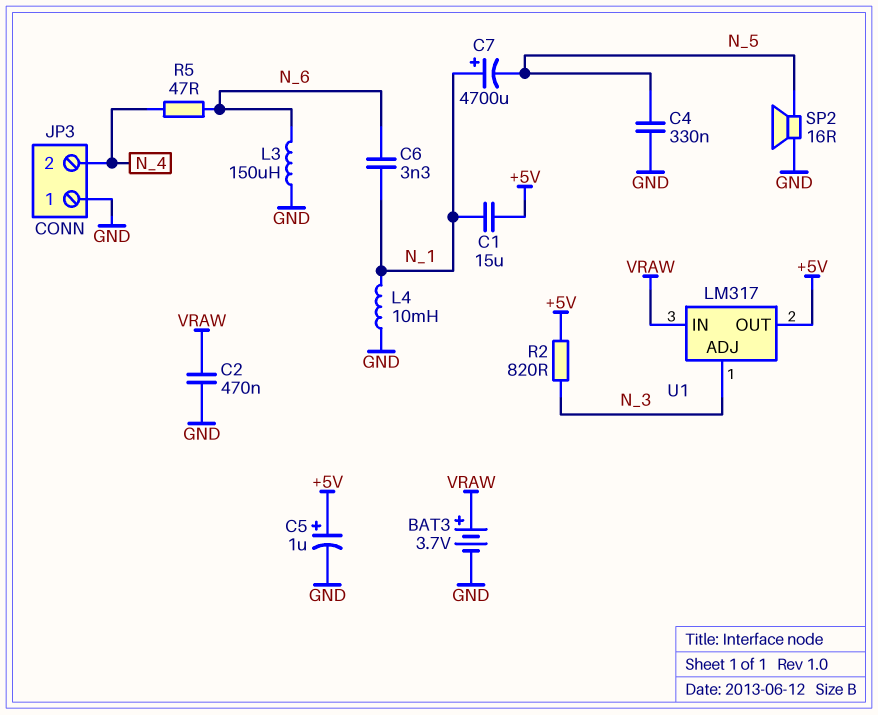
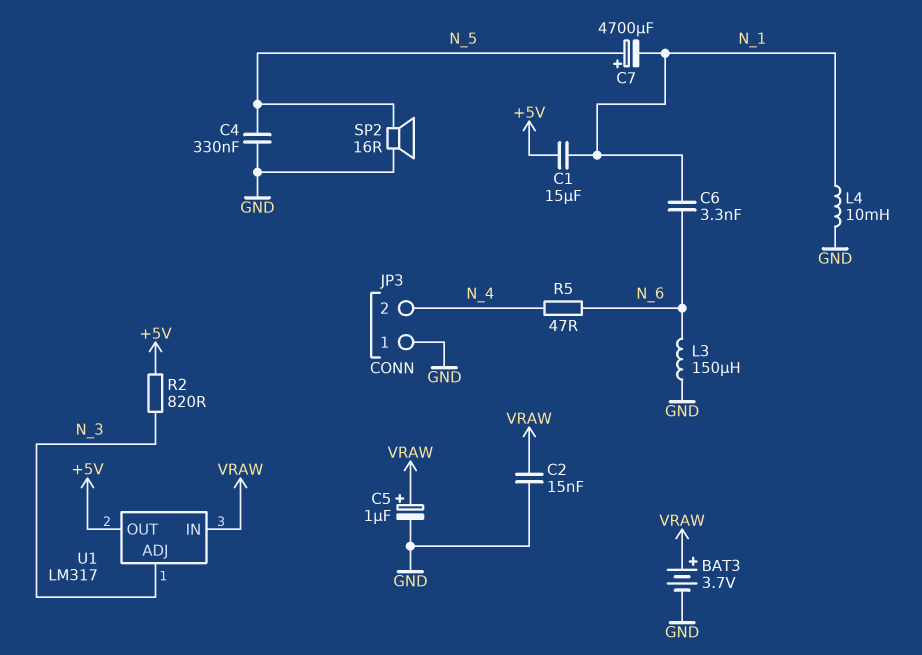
C2: 470nF (GND, VRAW) -> 15nF (GND, VRAW)
C5: 1uF (plus +5V, minus GND) -> 1uF (plus VRAW, minus GND)
C7: 4700uF (plus N_1, minus N_5) -> 4700uF (plus N_5, minus N_1)

